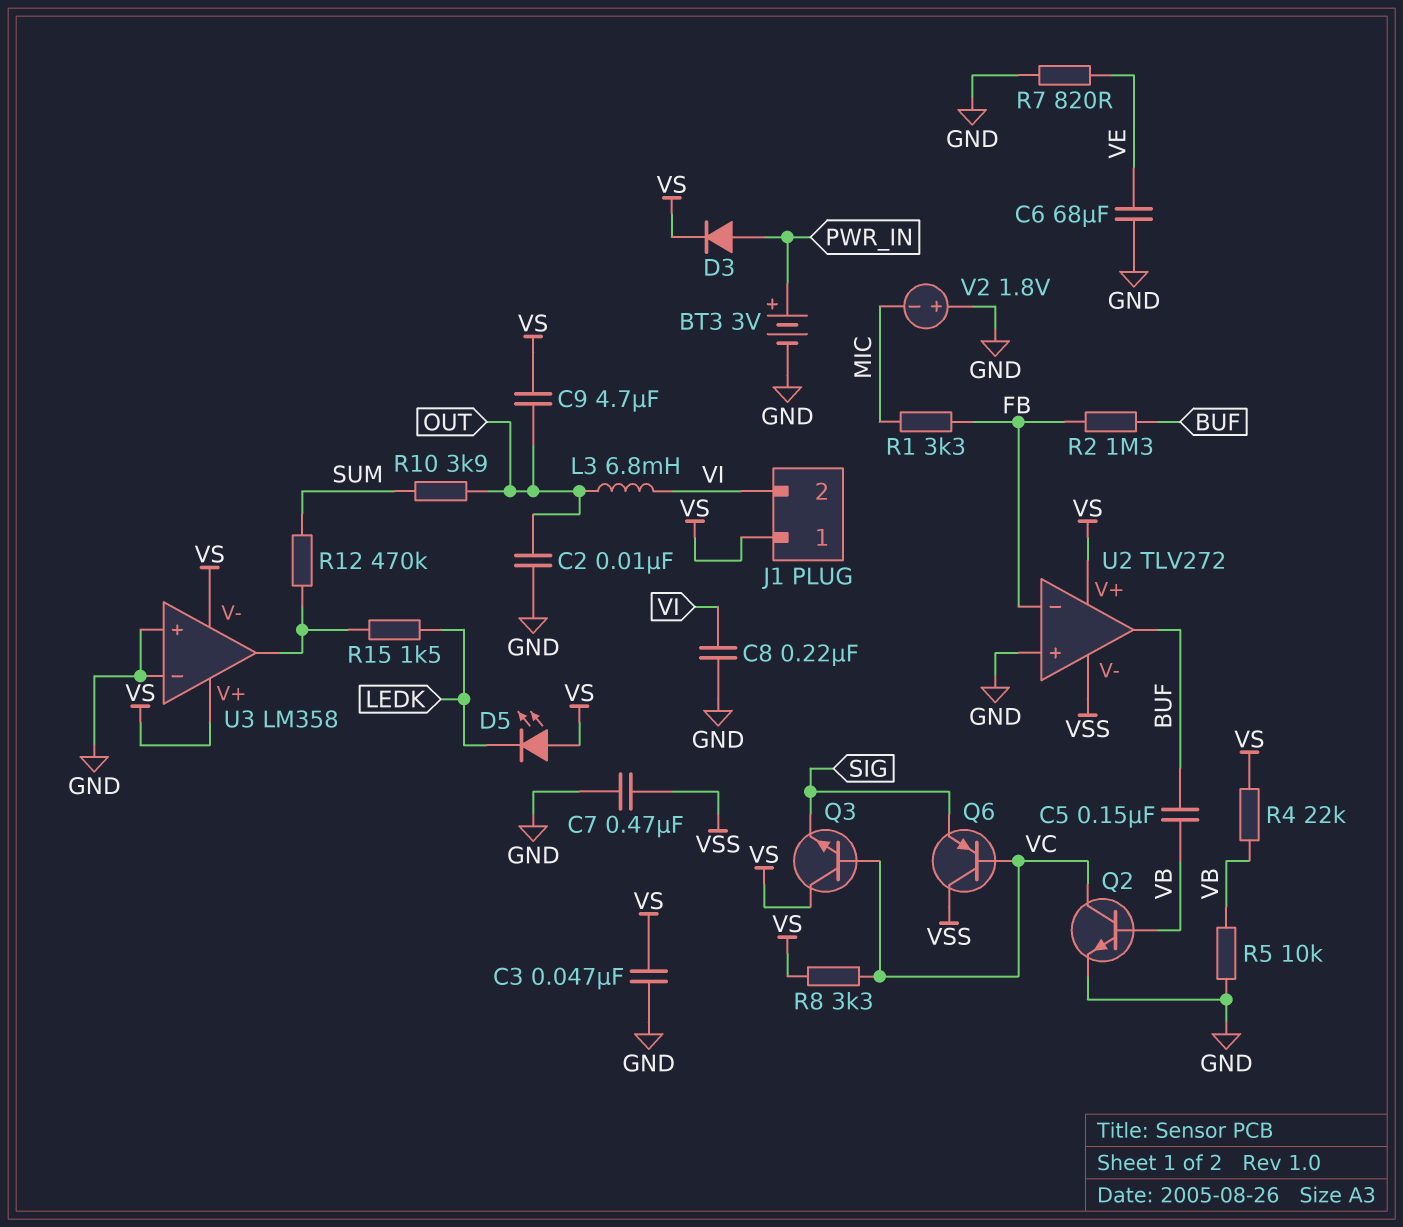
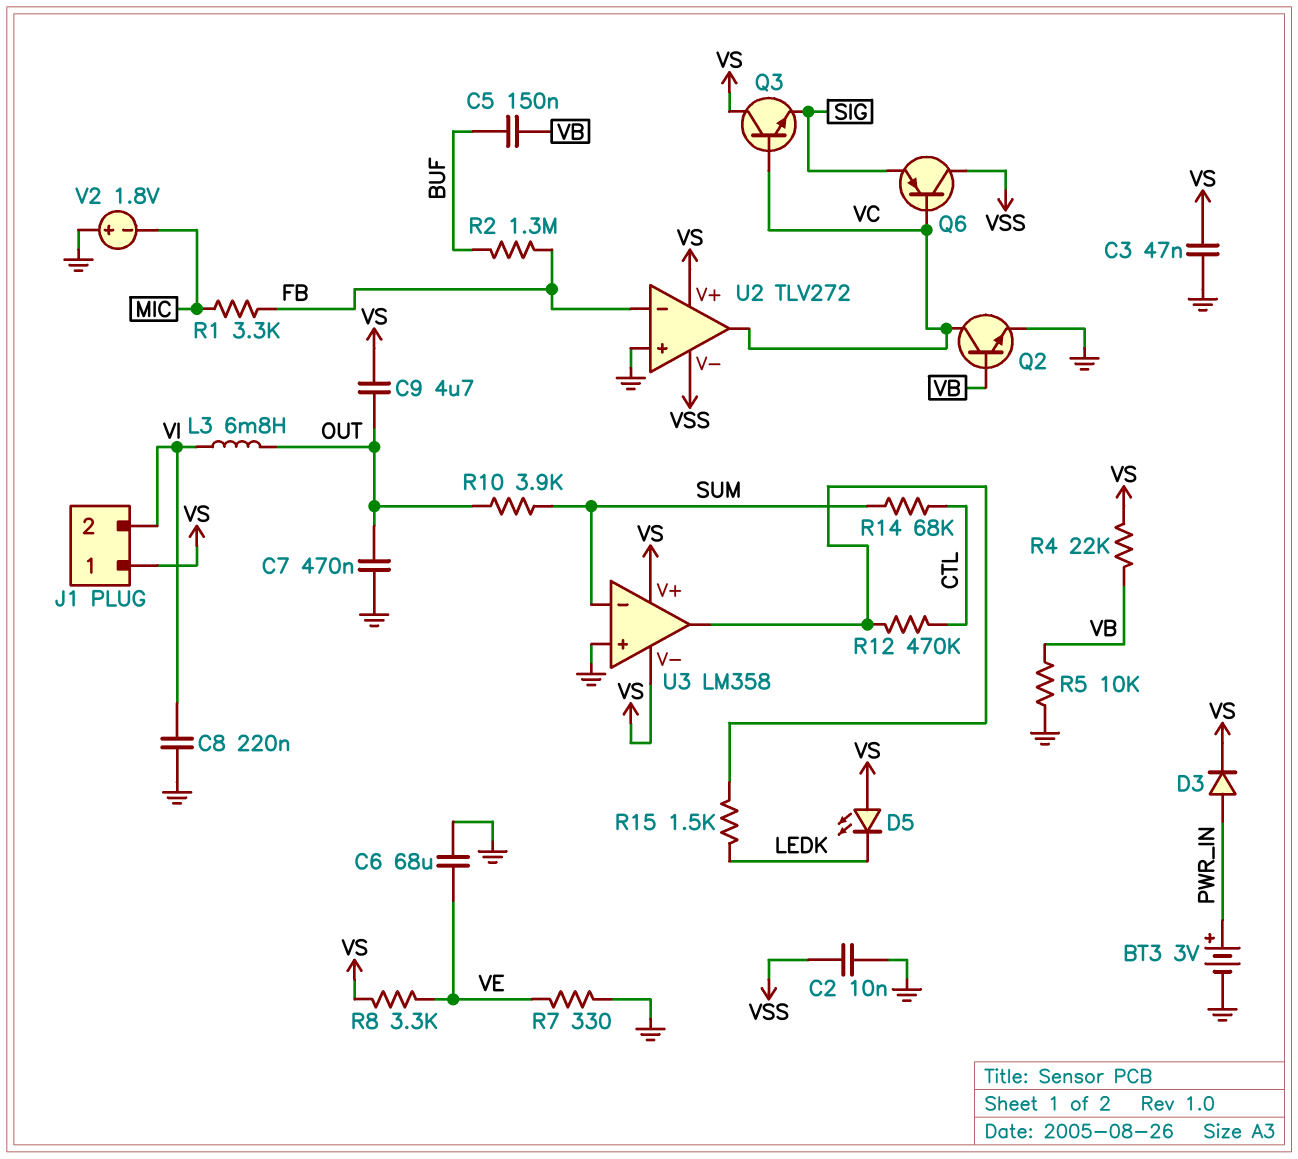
C2: 10nF (GND, OUT) -> 10nF (GND, VSS)
C7: 470nF (GND, VSS) -> 470nF (GND, OUT)
R7: 820 (GND, VE) -> 330 (GND, VE)
R8: 3.3k (VC, VS) -> 3.3k (VE, VS)
R12: 470k (SUM, U3/out) -> 470k (CTL, U3/out)
R14: none -> 68k (CTL, SUM)
U2 pin out: BUF -> VC
U3 pin in-: GND -> SUM

